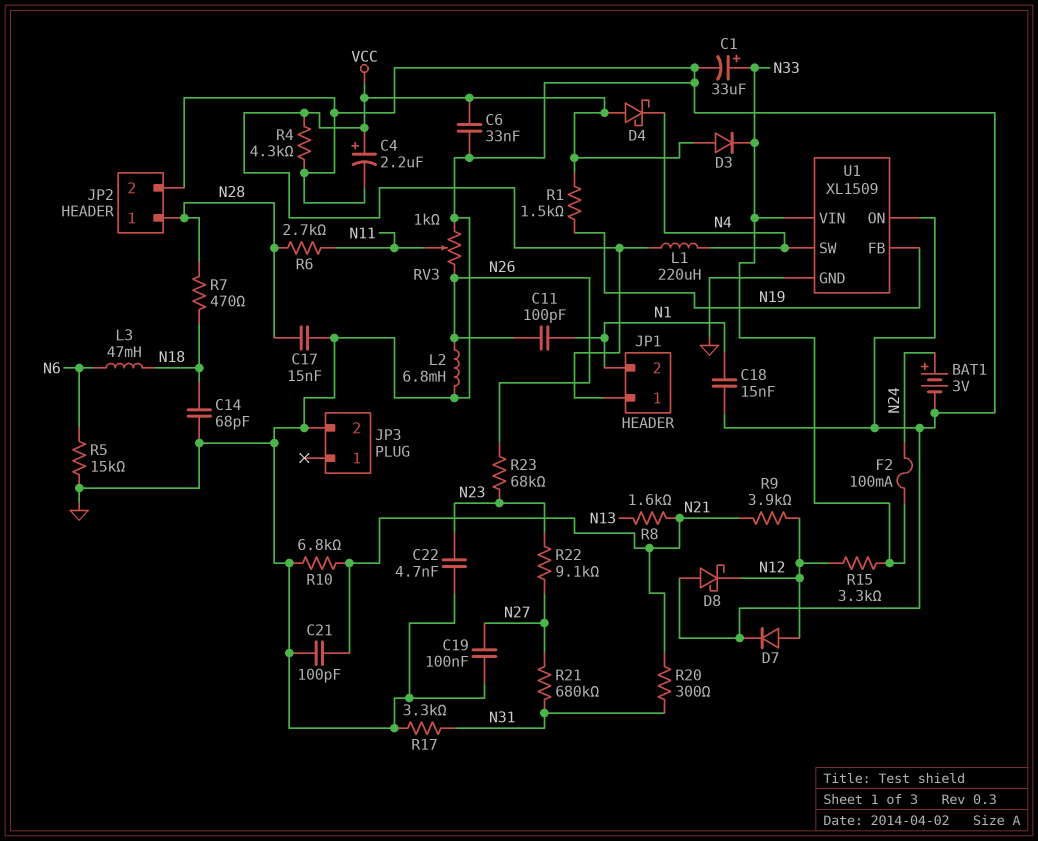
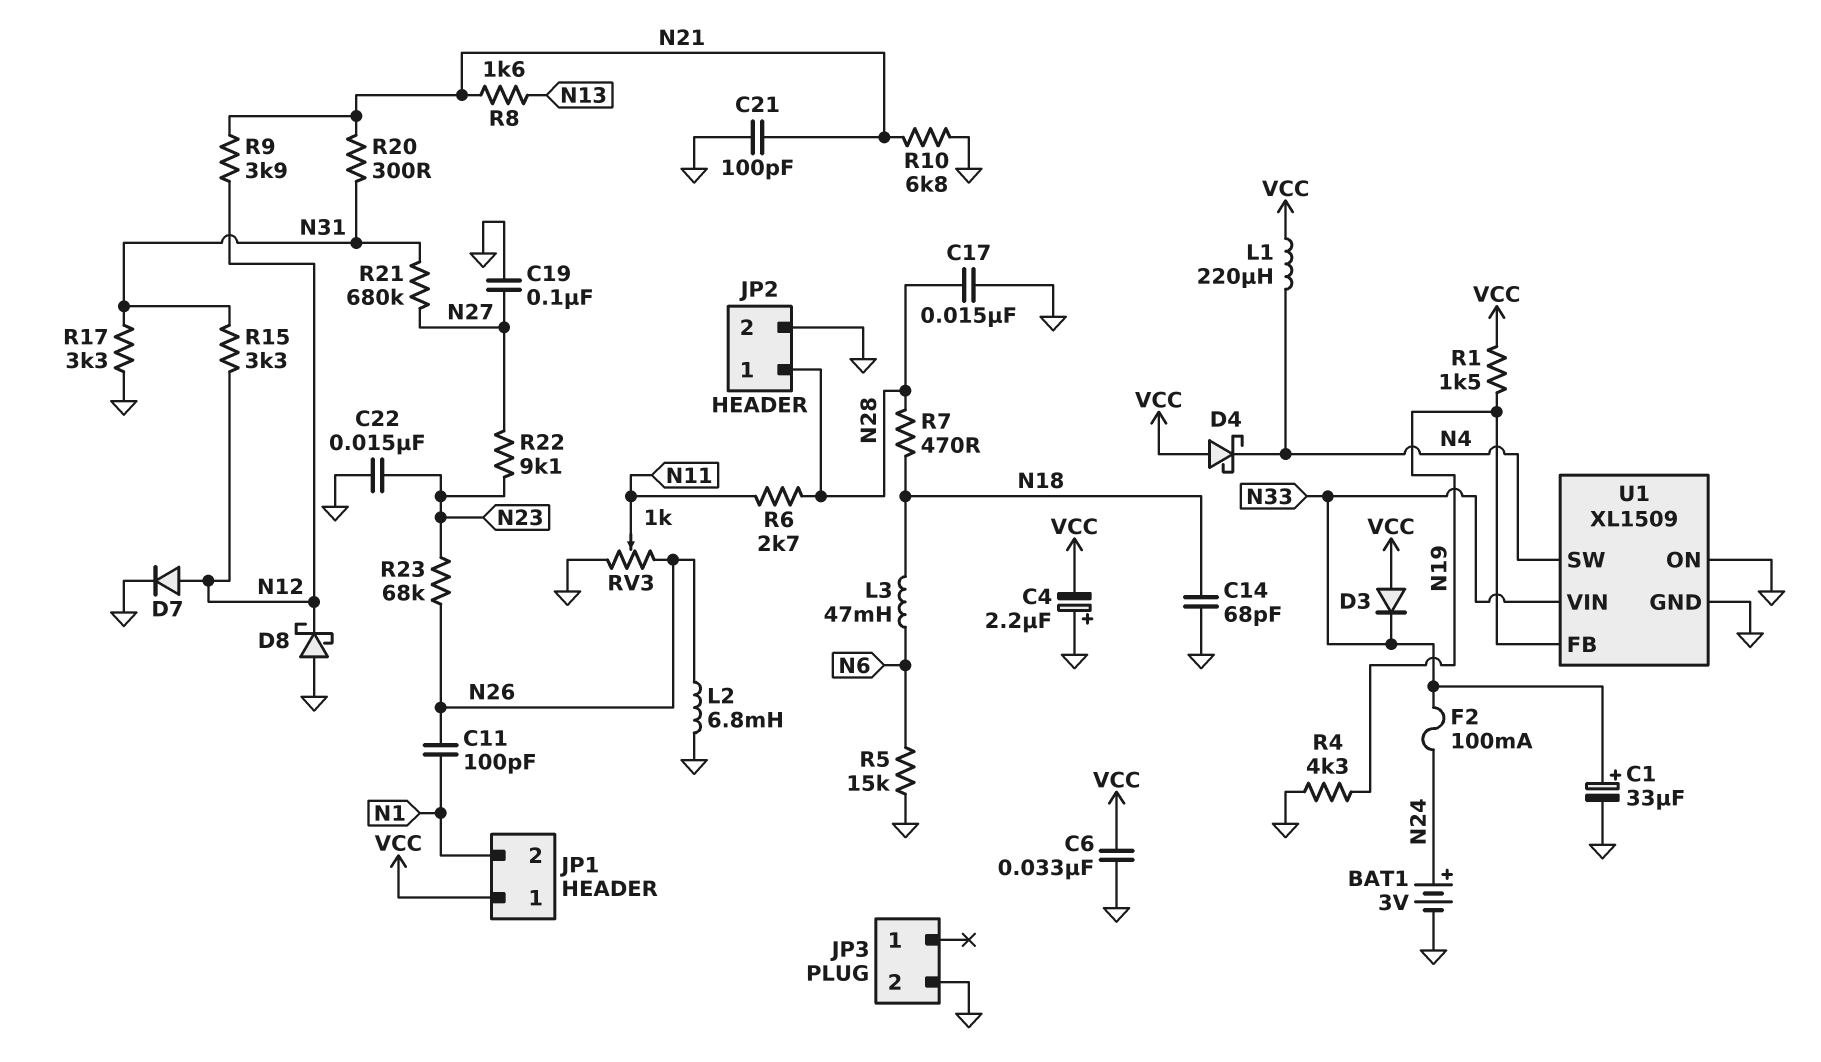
C4: 2.2uF (plus VCC, minus GND) -> 2.2uF (plus GND, minus VCC)
C18: 15nF (GND, N1) -> none
C22: 4.7nF (GND, N23) -> 15nF (GND, N23)
R4: 4.3k (GND, VCC) -> 4.3k (GND, N19)
R15: 3.3k (N12, N33) -> 3.3k (N12, N31)

